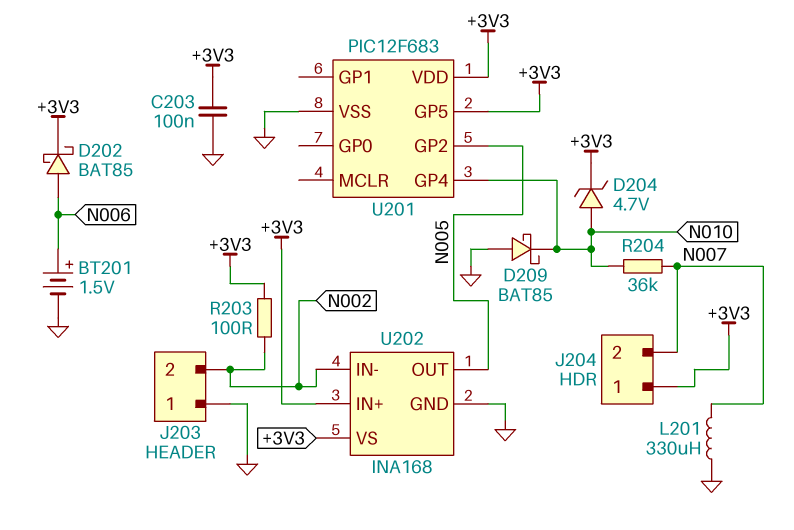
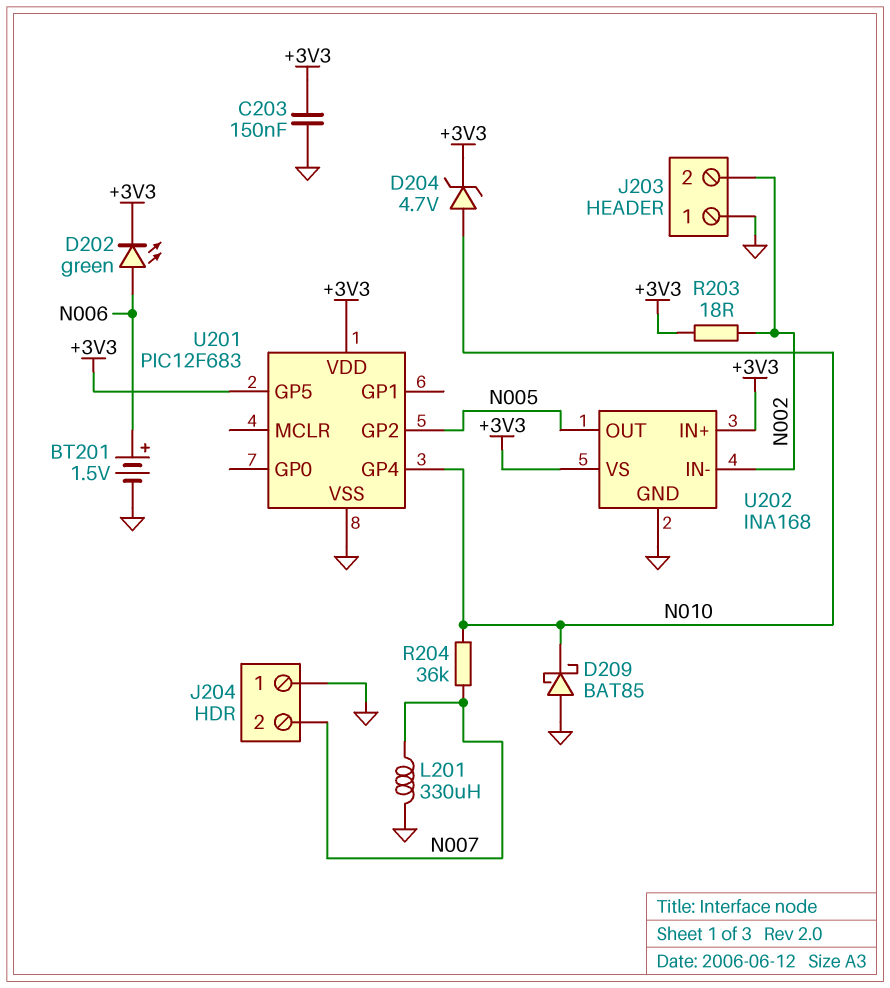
C203: 100nF (+3V3, GND) -> 150nF (+3V3, GND)
D202: schottky BAT85 (A N006, K +3V3) -> LED green (A N006, K +3V3)
J204 pin 1: +3V3 -> GND
R203: 100 (+3V3, N002) -> 18 (+3V3, N002)

